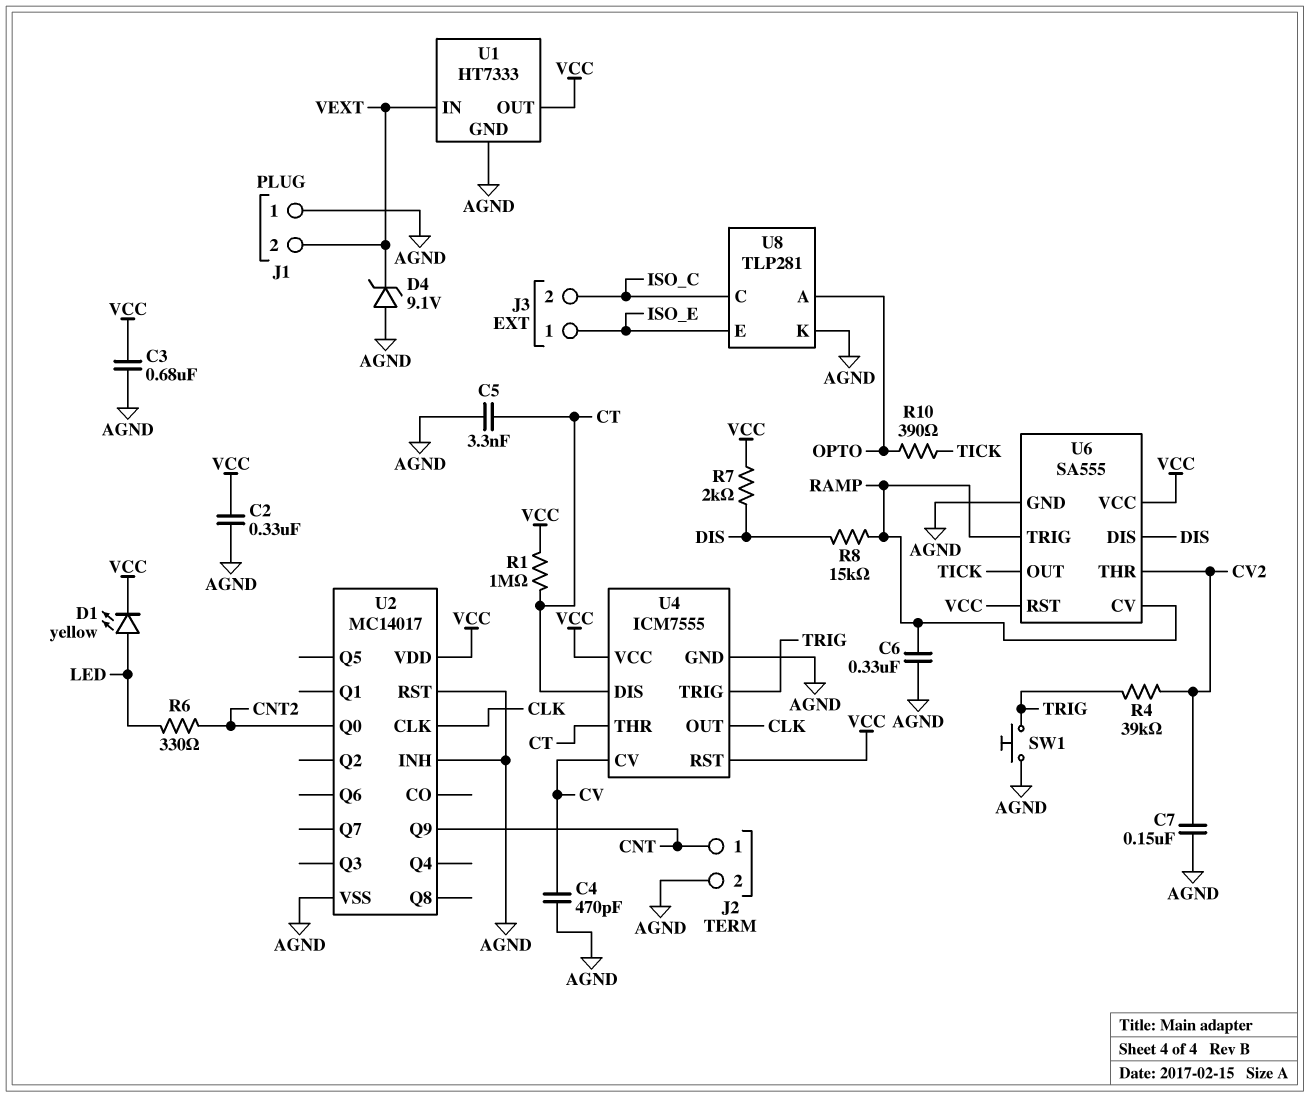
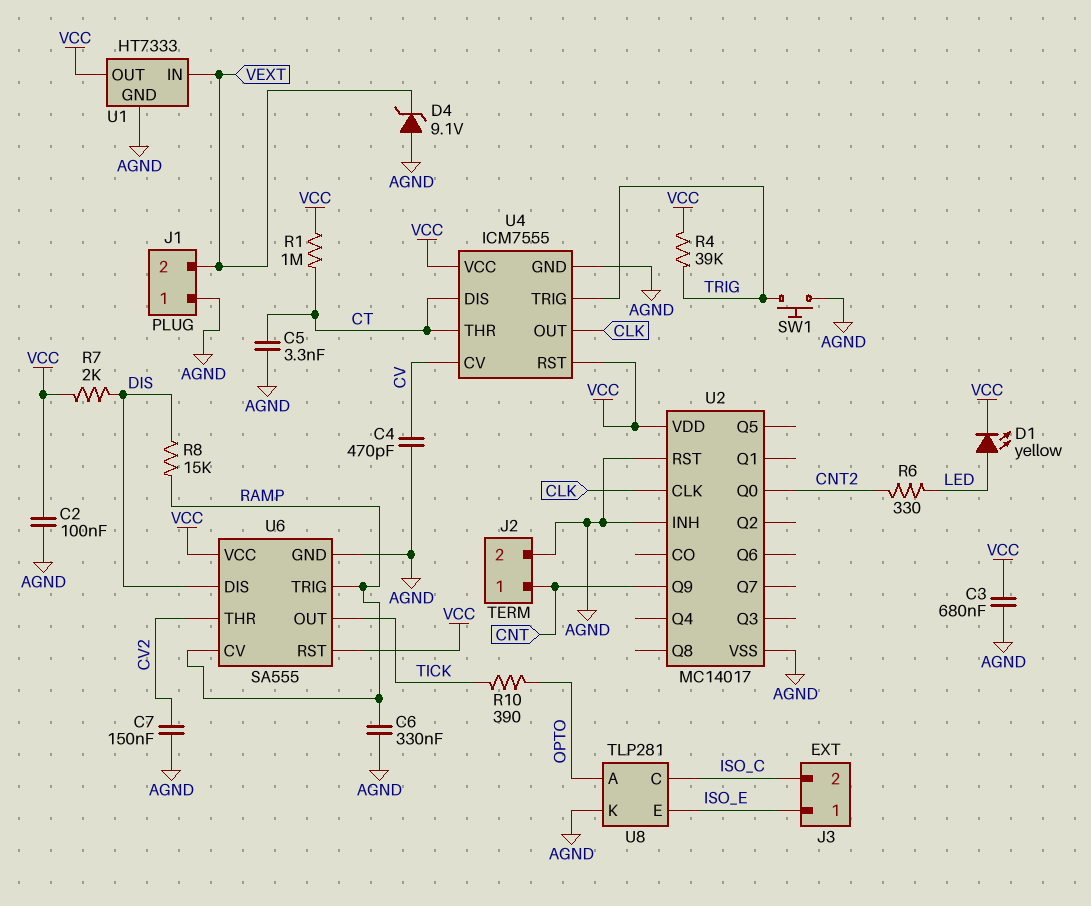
C2: 330nF (AGND, VCC) -> 100nF (AGND, VCC)
R4: 39k (CV2, TRIG) -> 39k (TRIG, VCC)

